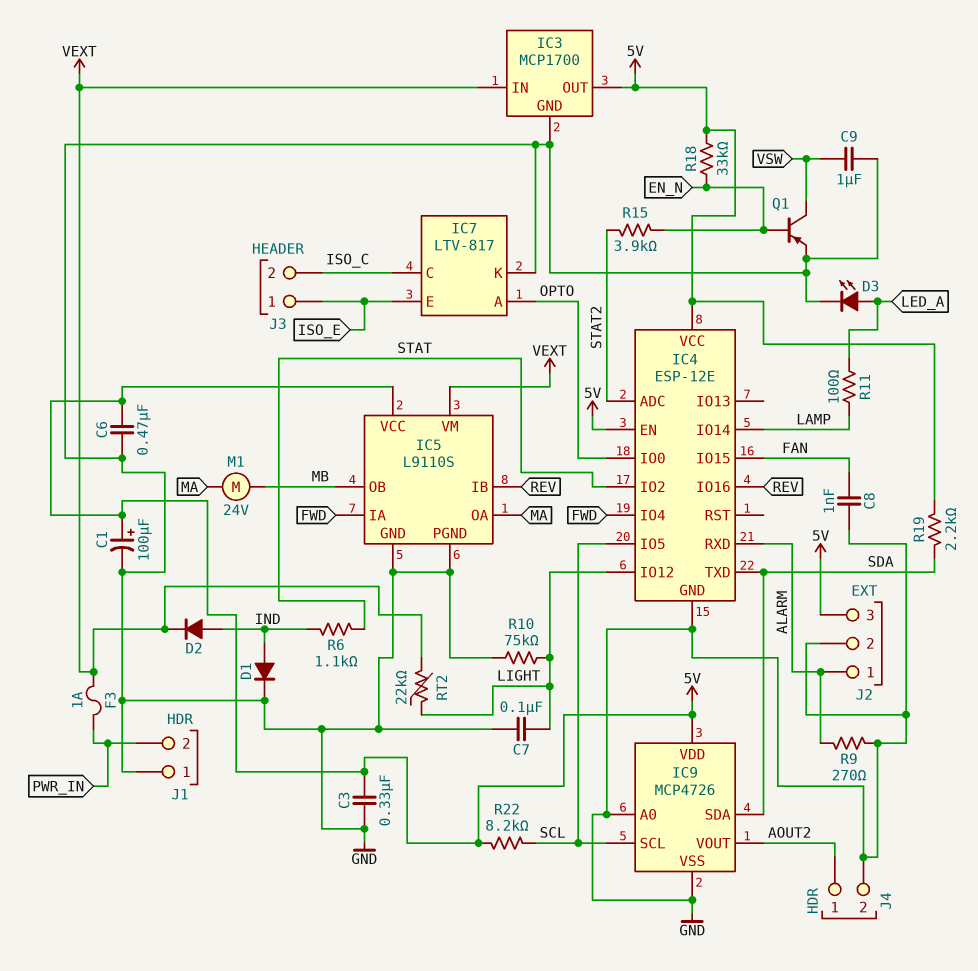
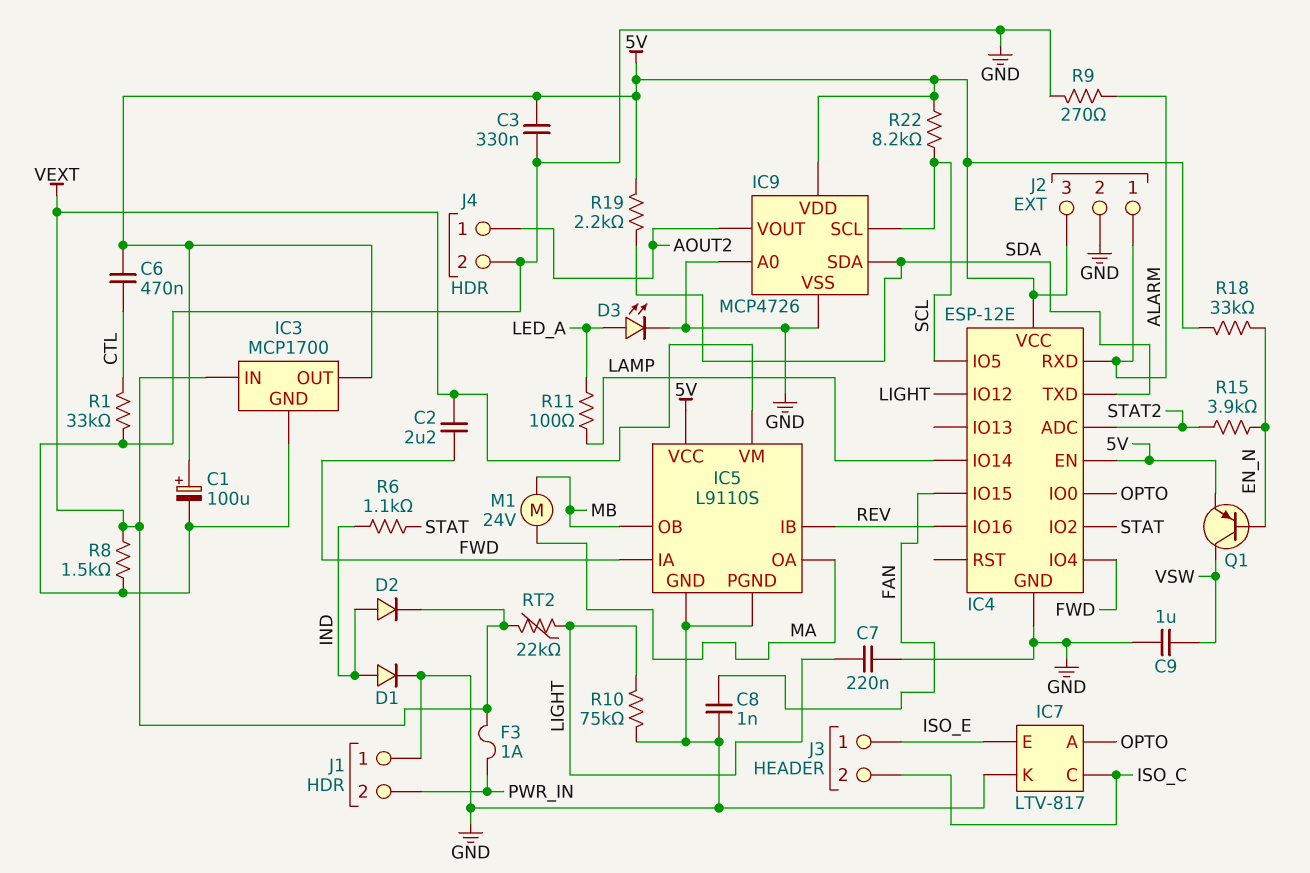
C2: none -> 2.2uF (FWD, VEXT)
C6: 470nF (5V, GND) -> 470nF (5V, CTL)
C7: 100nF (GND, LIGHT) -> 220nF (GND, LIGHT)
Q1: PNP (B EN_N, C VSW, E GND) -> PNP (B EN_N, C VSW, E 5V)
R1: none -> 33k (CTL, GND)
R8: none -> 1.5k (GND, VEXT)

